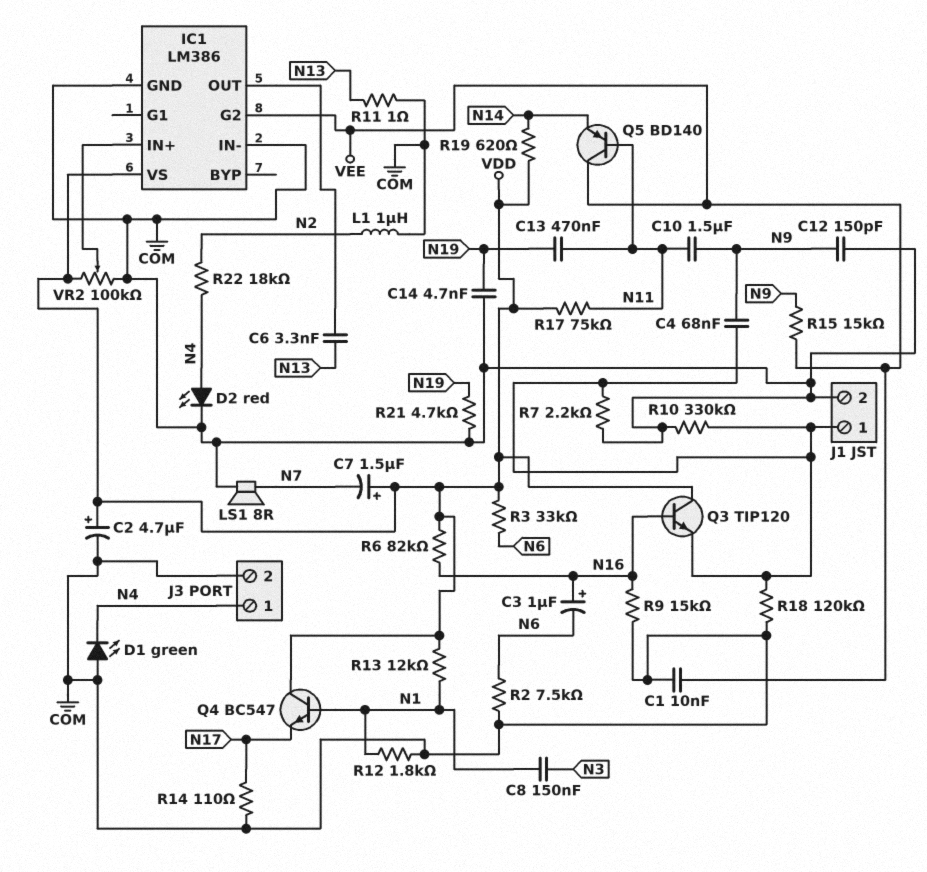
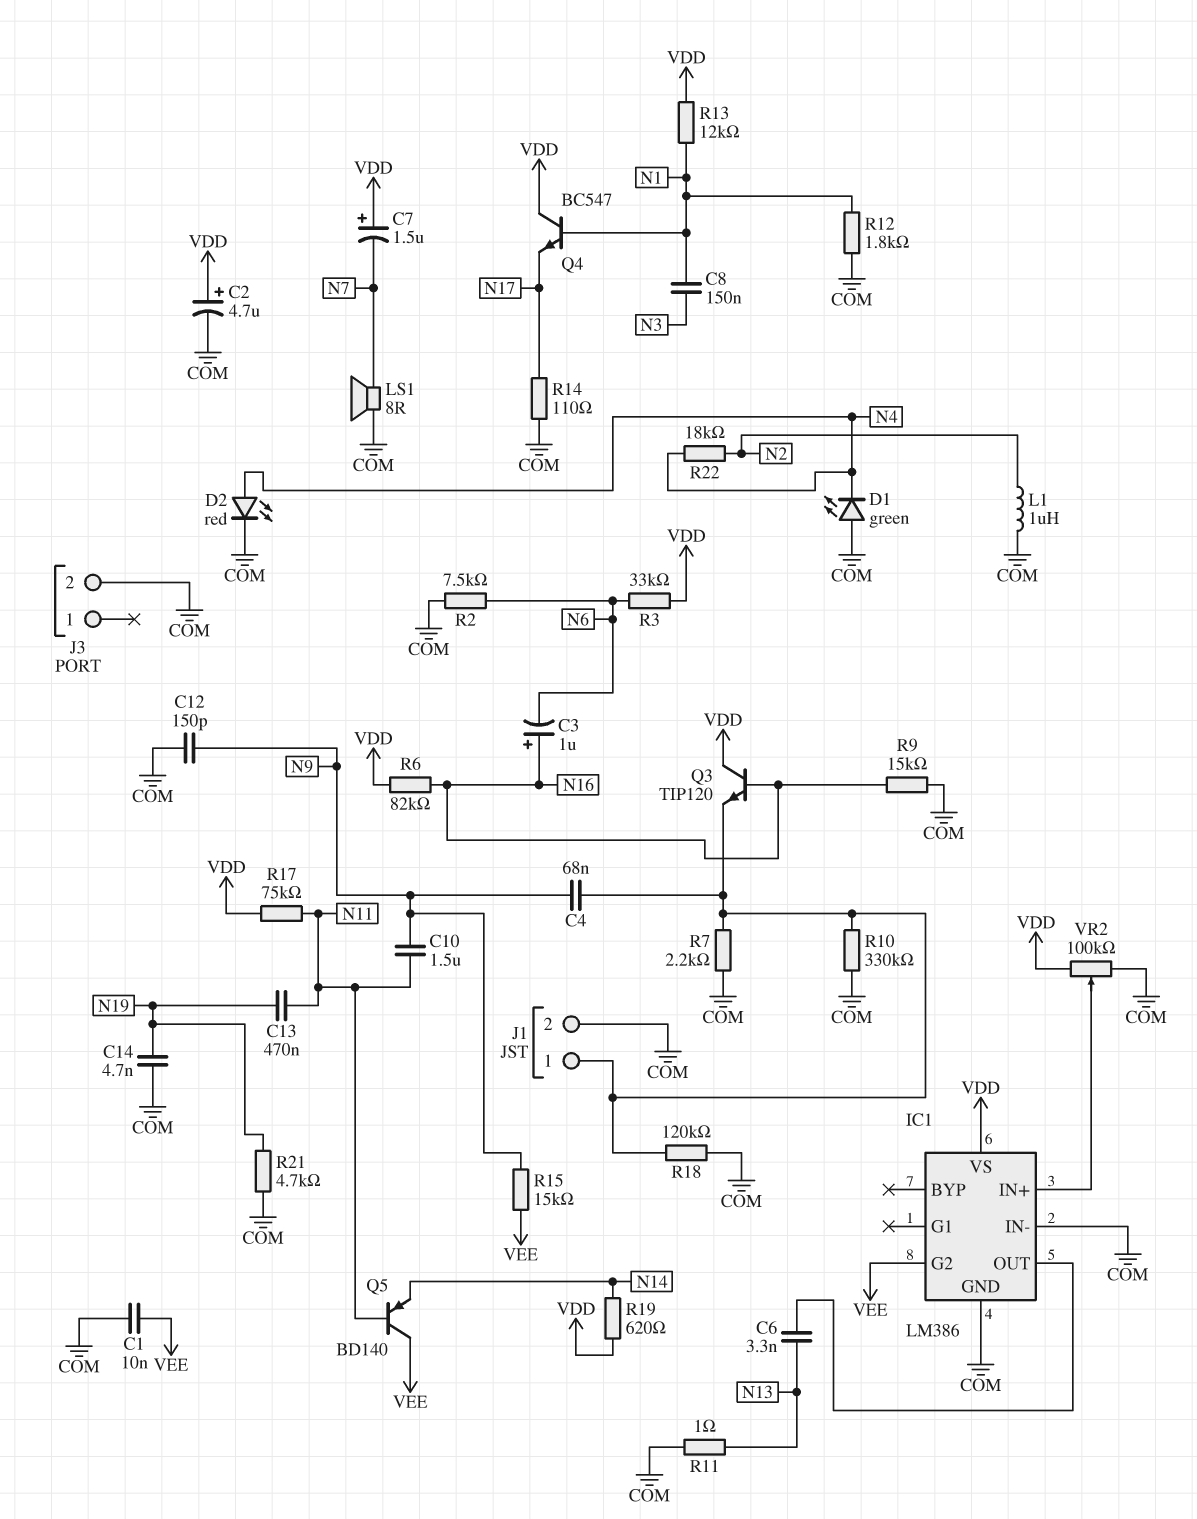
J3 pin 1: N4 -> none

